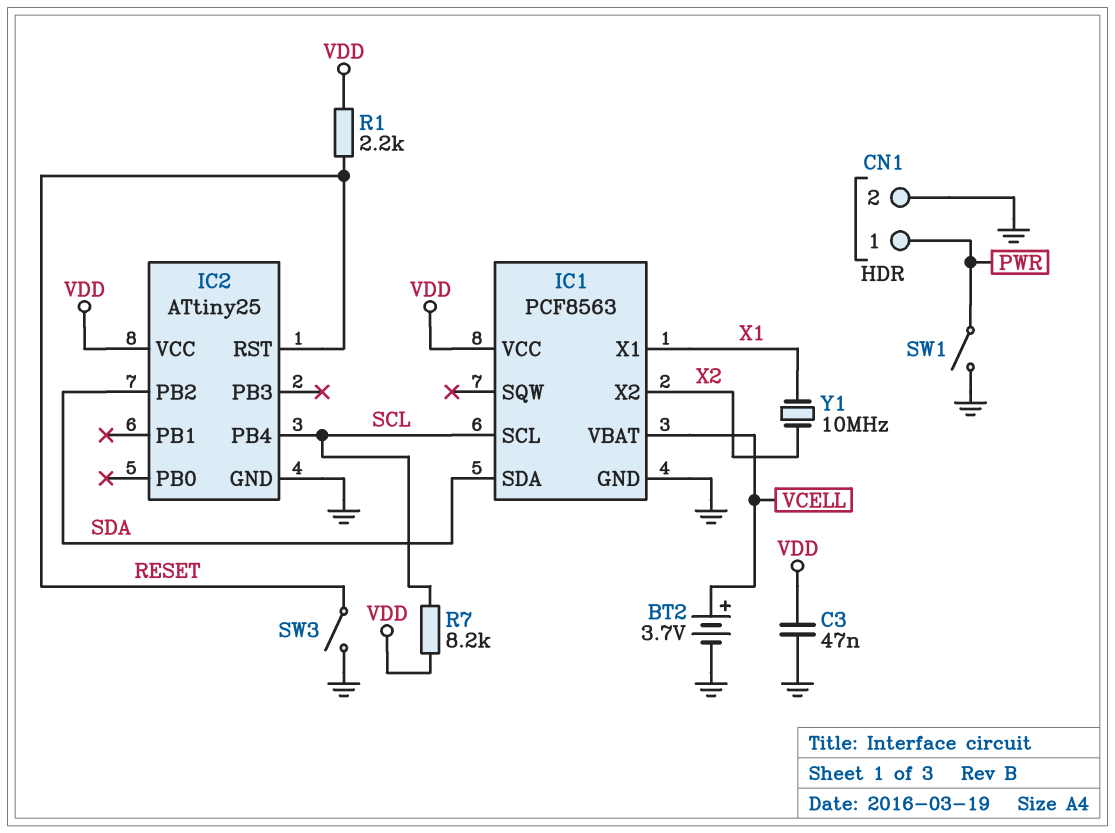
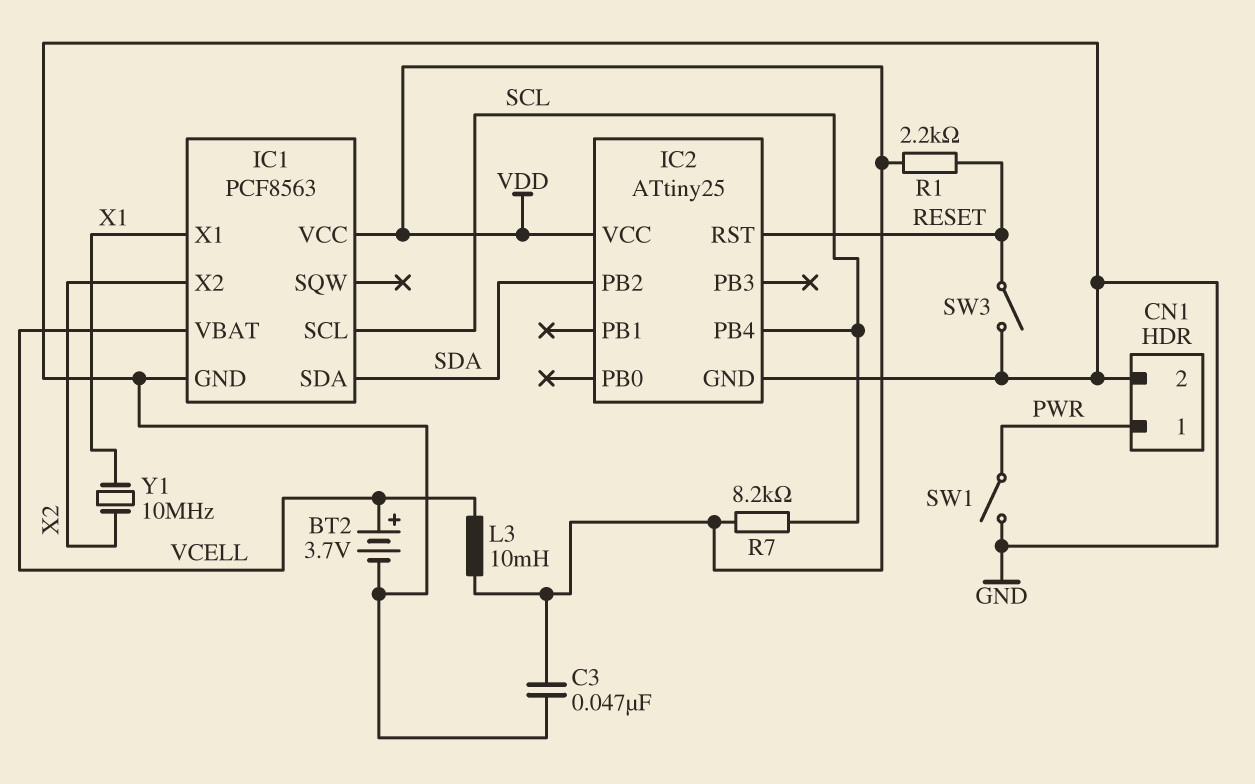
L3: none -> 10mH (VCELL, VDD)

